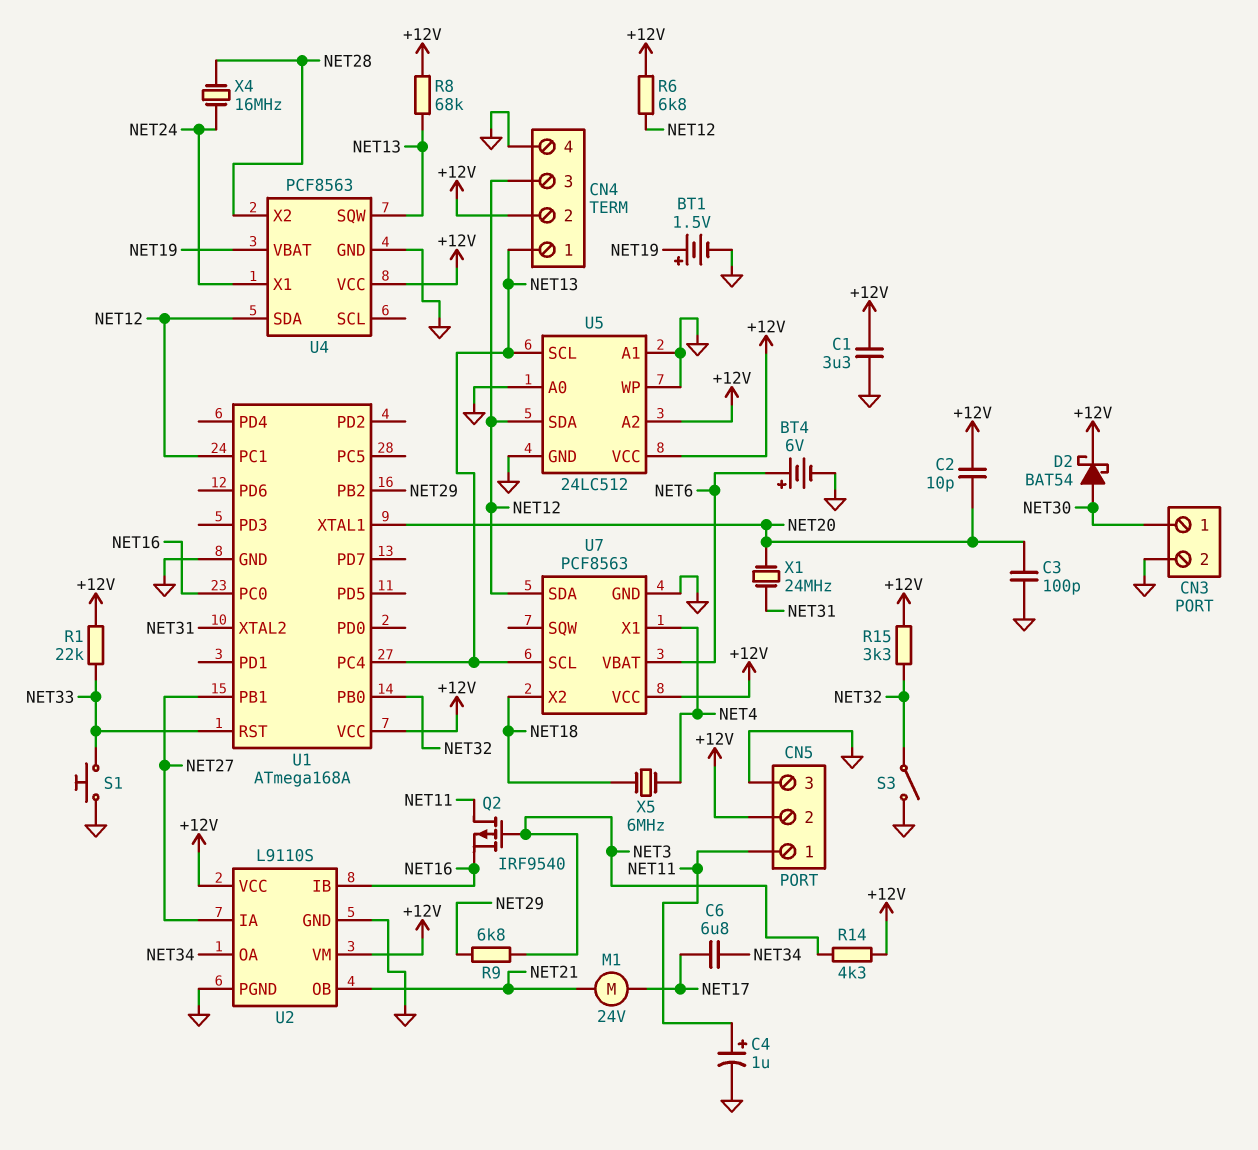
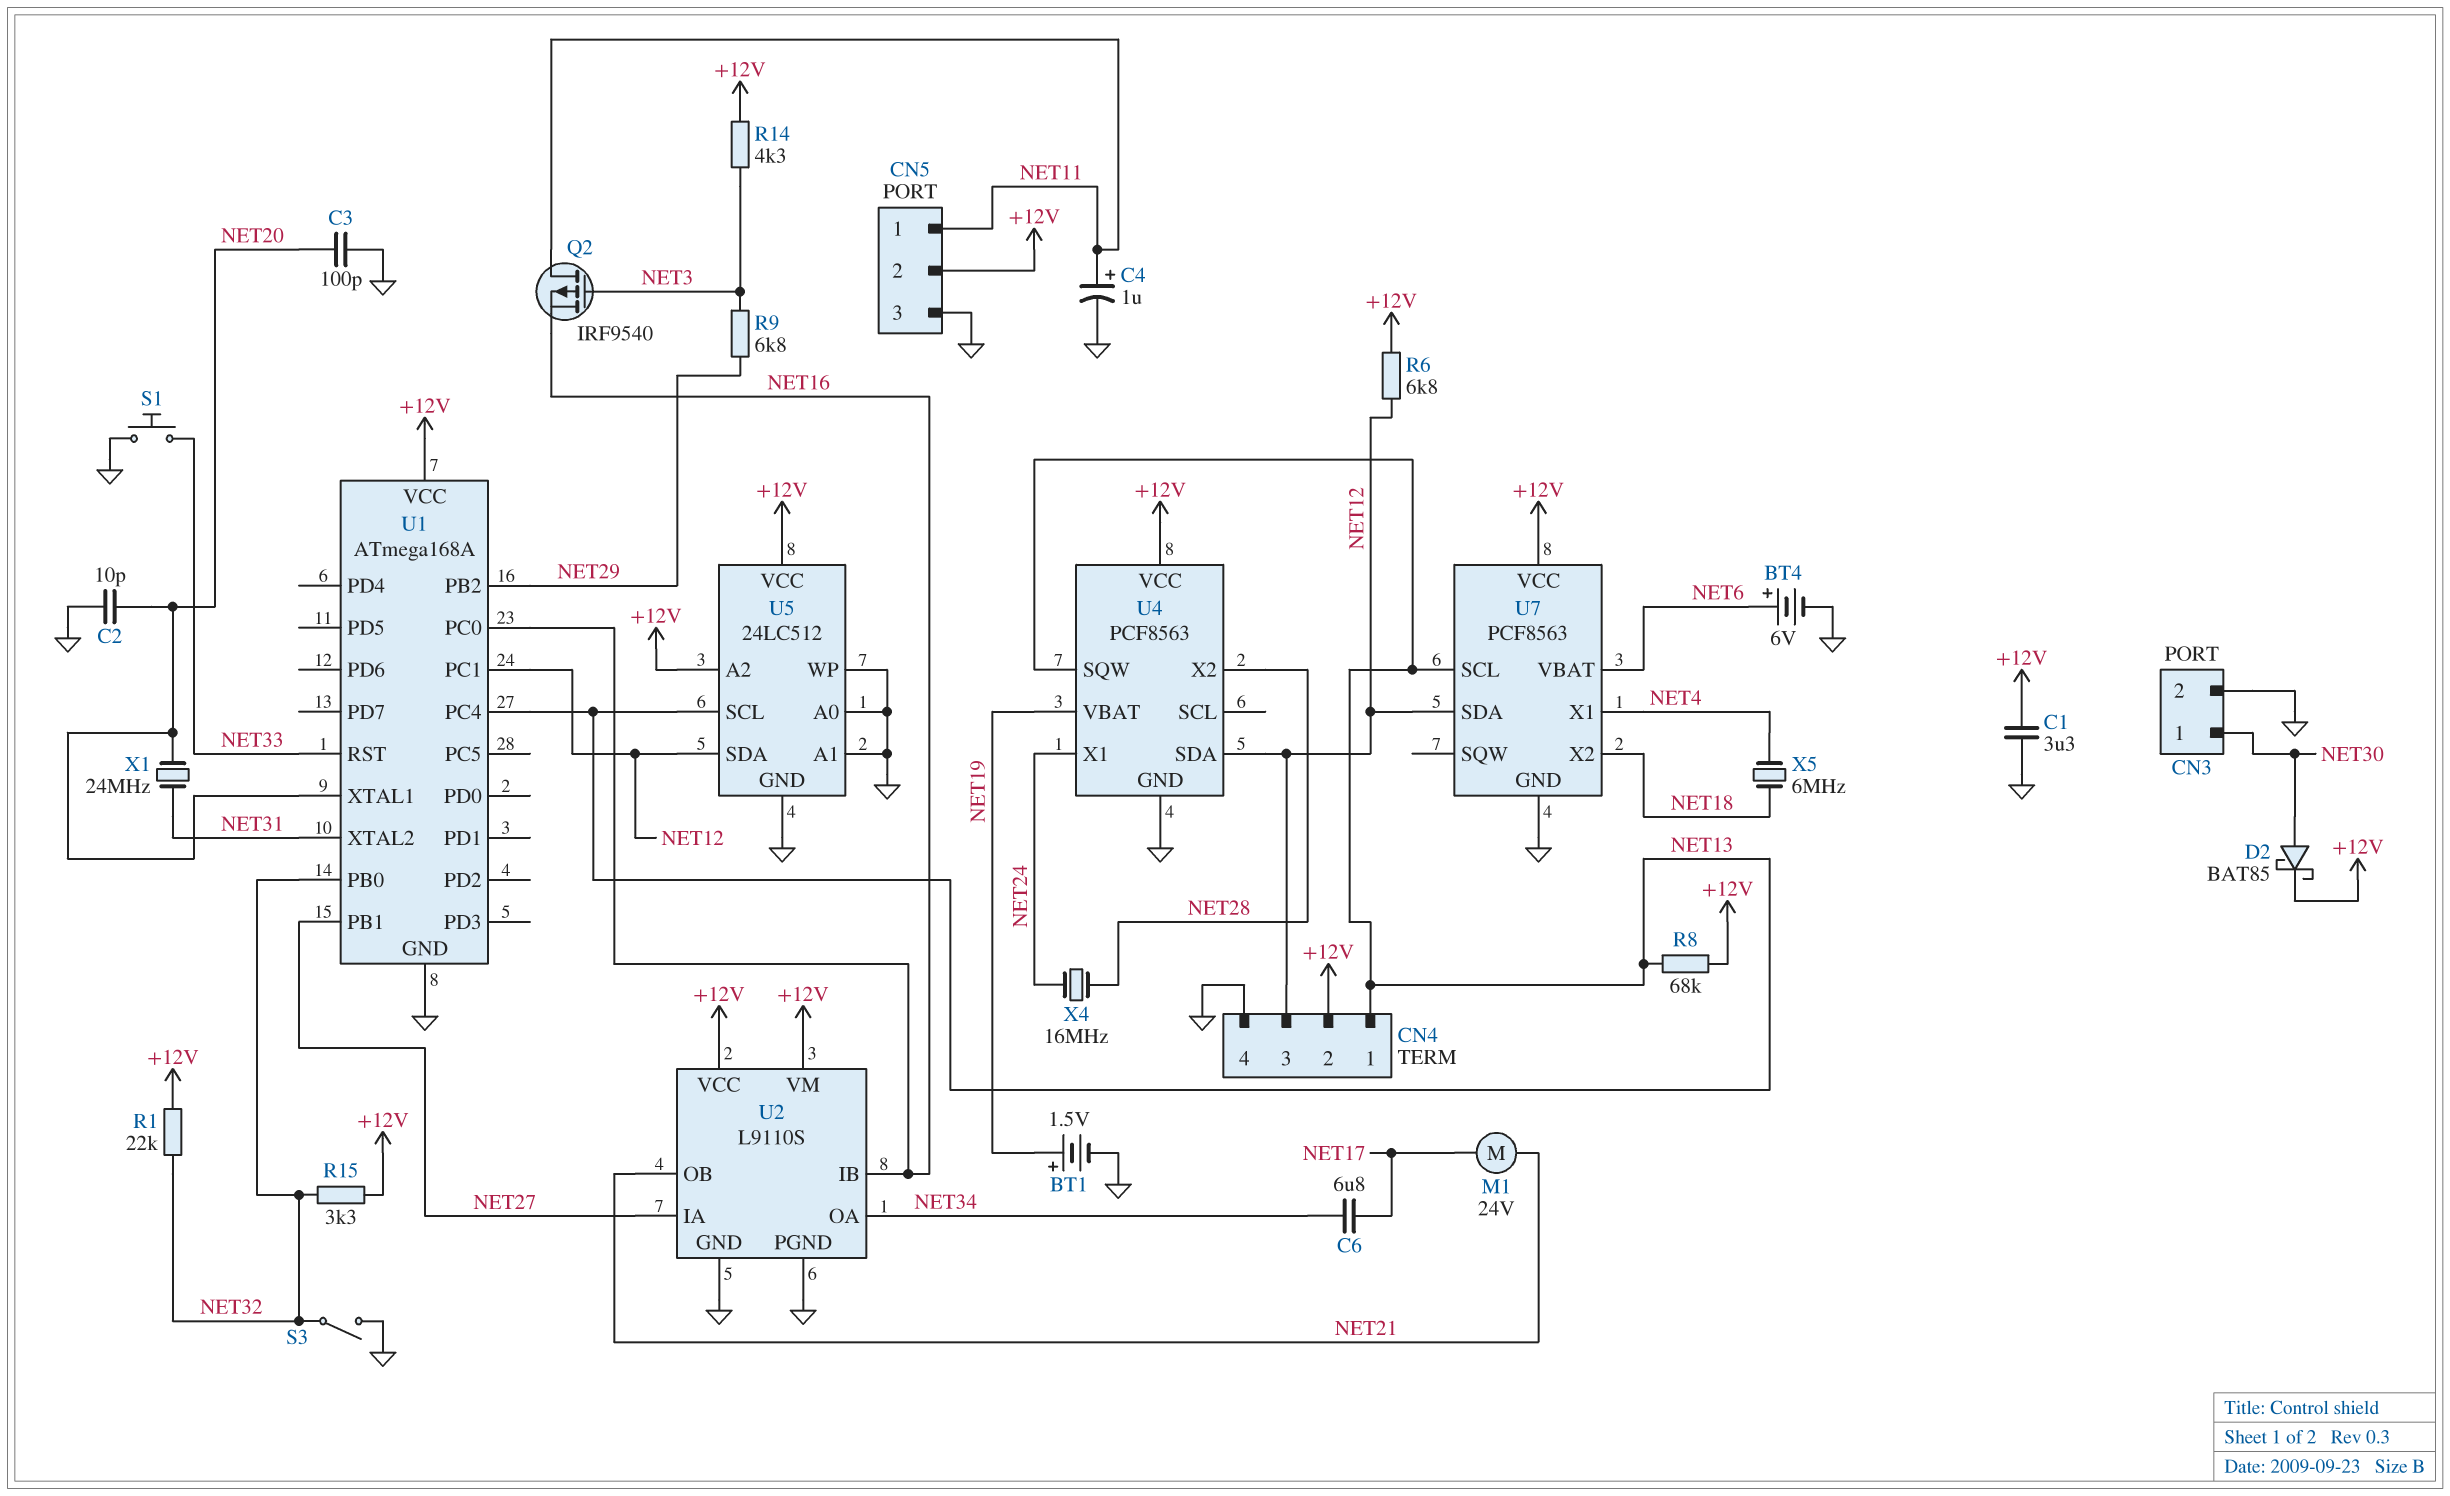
C2: 10pF (+12V, NET20) -> 10pF (GND, NET20)
D2: schottky BAT54 (A NET30, K +12V) -> schottky BAT85 (A NET30, K +12V)
R1: 22k (+12V, NET33) -> 22k (+12V, NET32)

